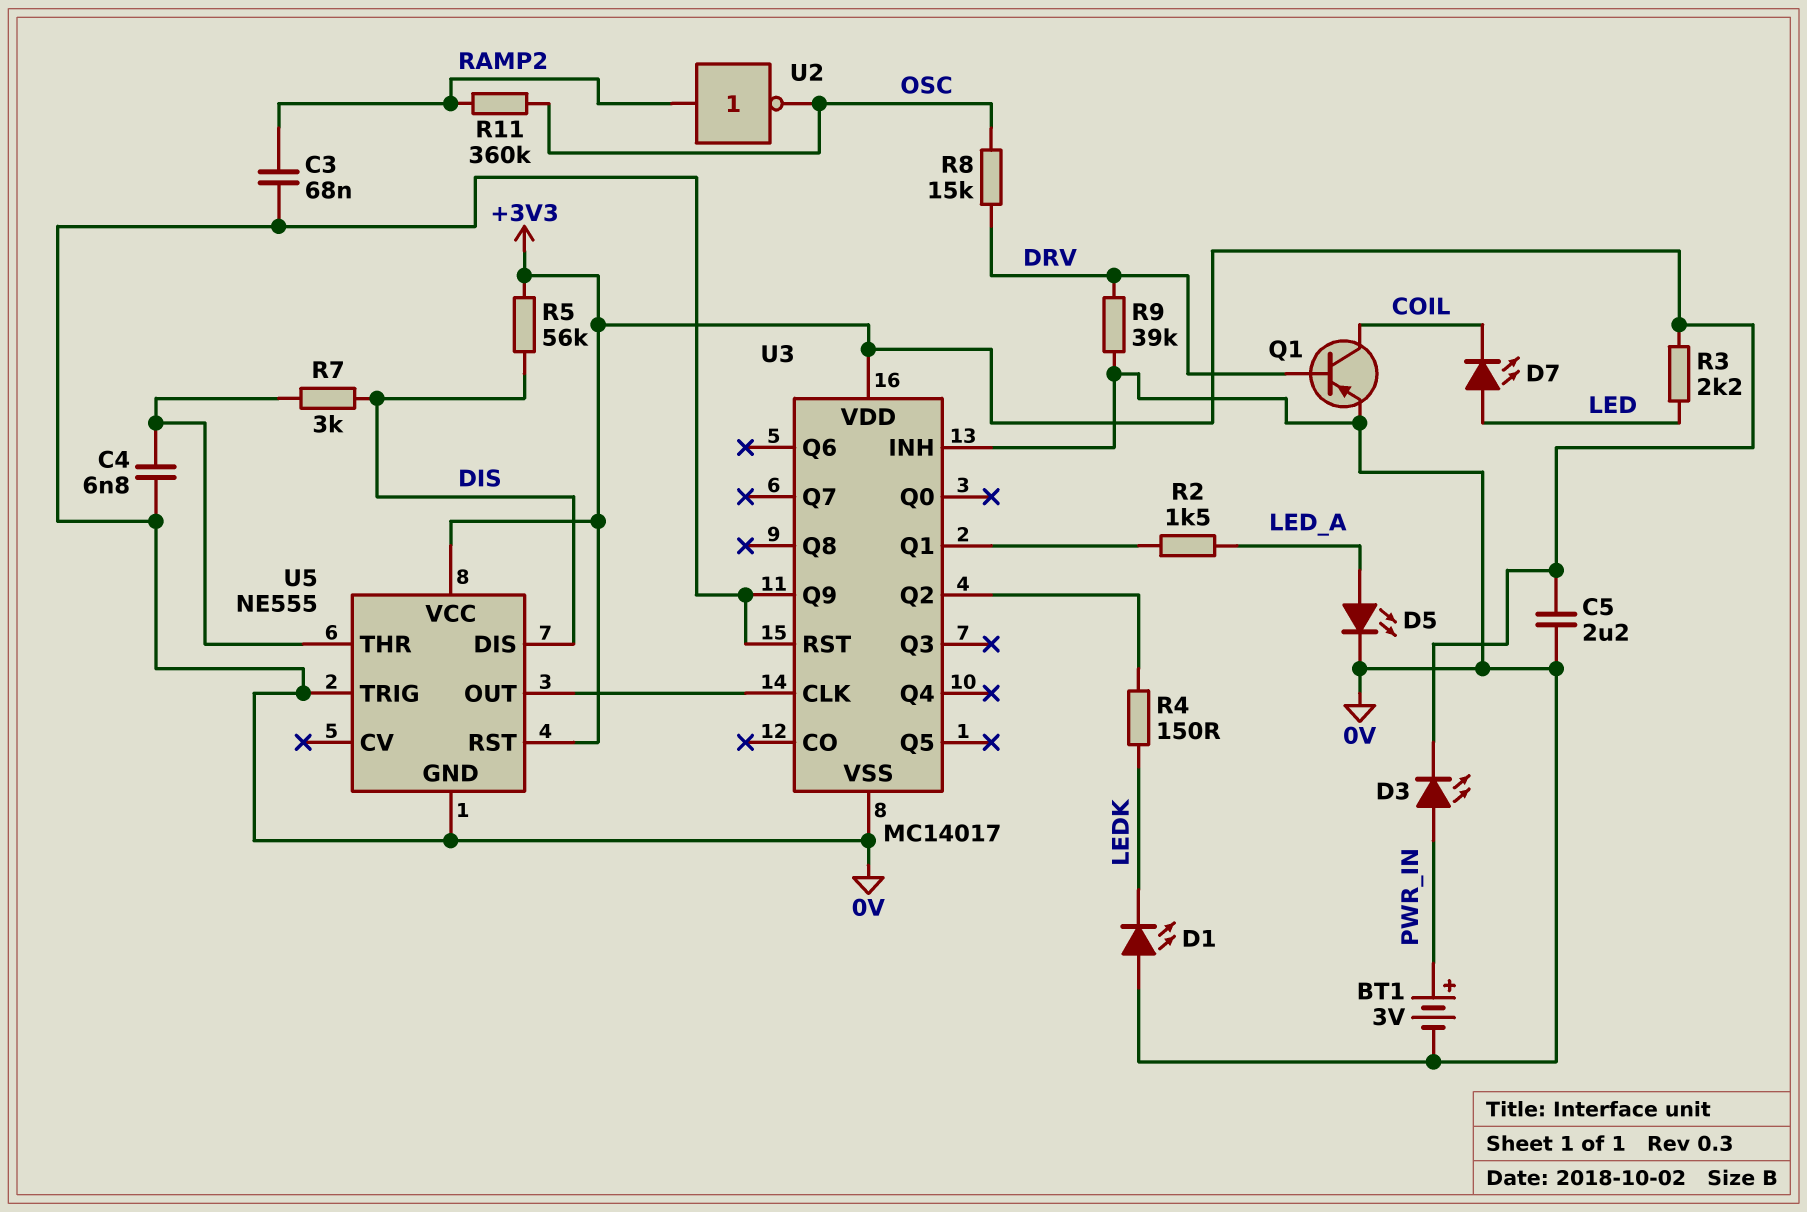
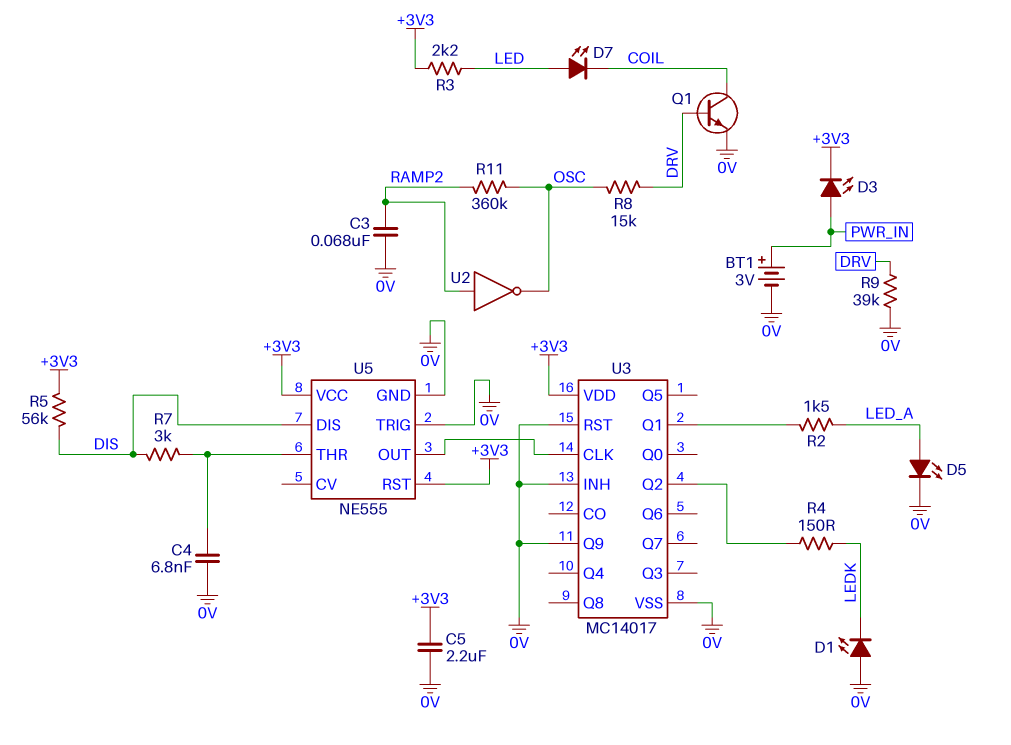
Q1: PNP (B DRV, C COIL, E 0V) -> NPN (B DRV, C COIL, E 0V)

